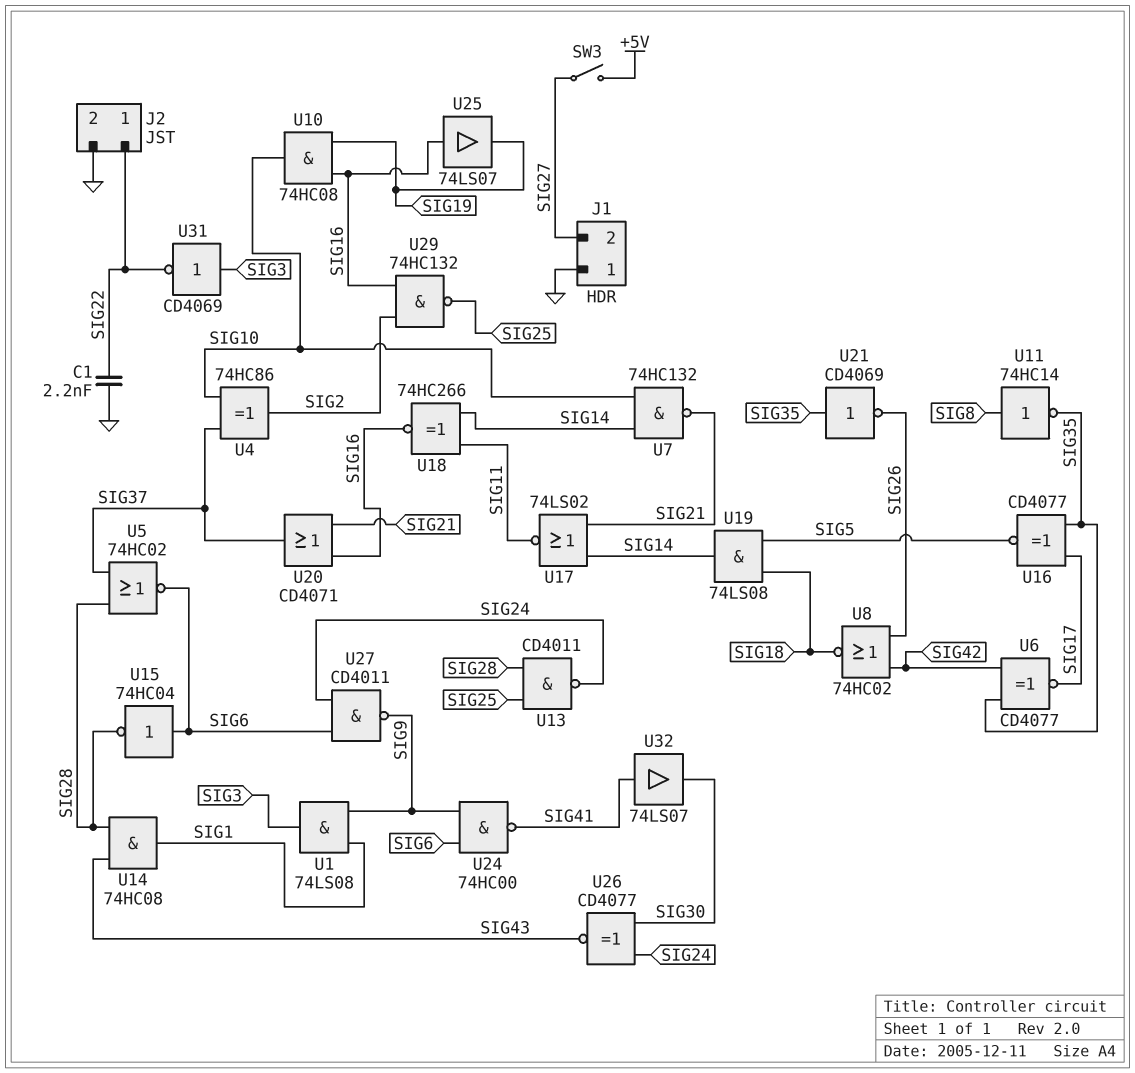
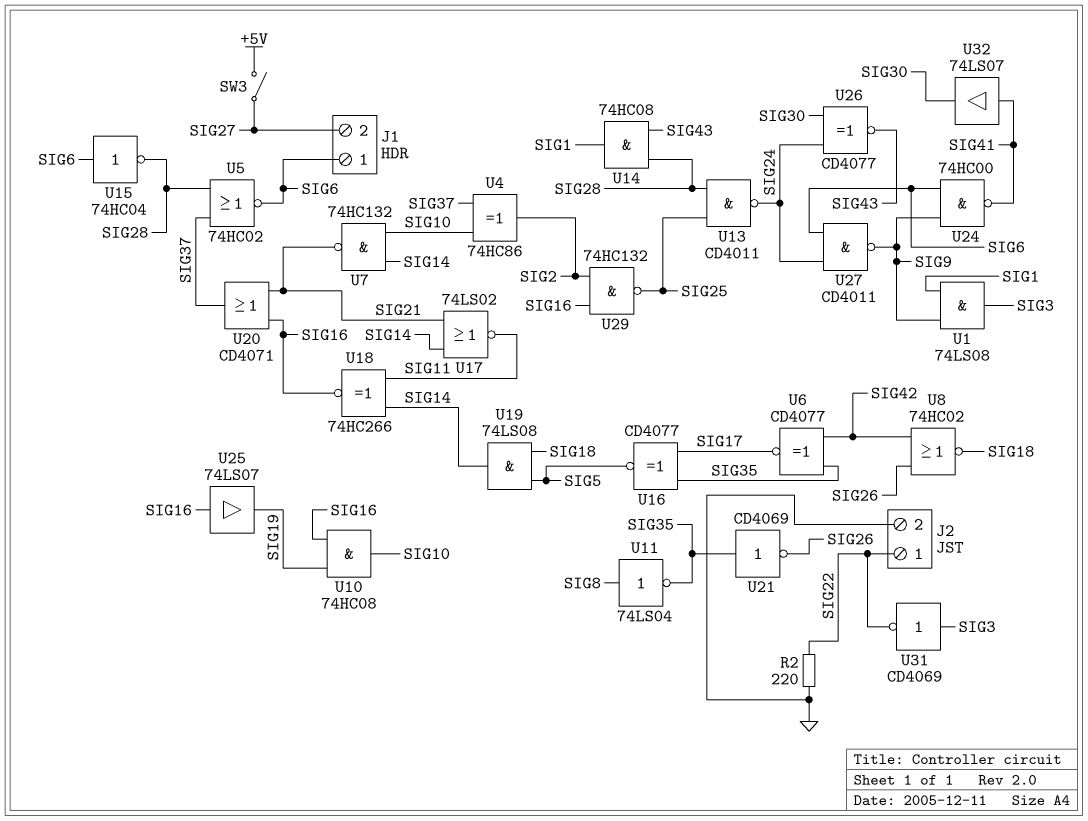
C1: 2.2nF (GND, SIG22) -> none
J1 pin 1: GND -> SIG6
R2: none -> 220 (GND, SIG22)
U11: NOT 74HC14 (in SIG8, out SIG35) -> NOT 74LS04 (in SIG8, out SIG35)

